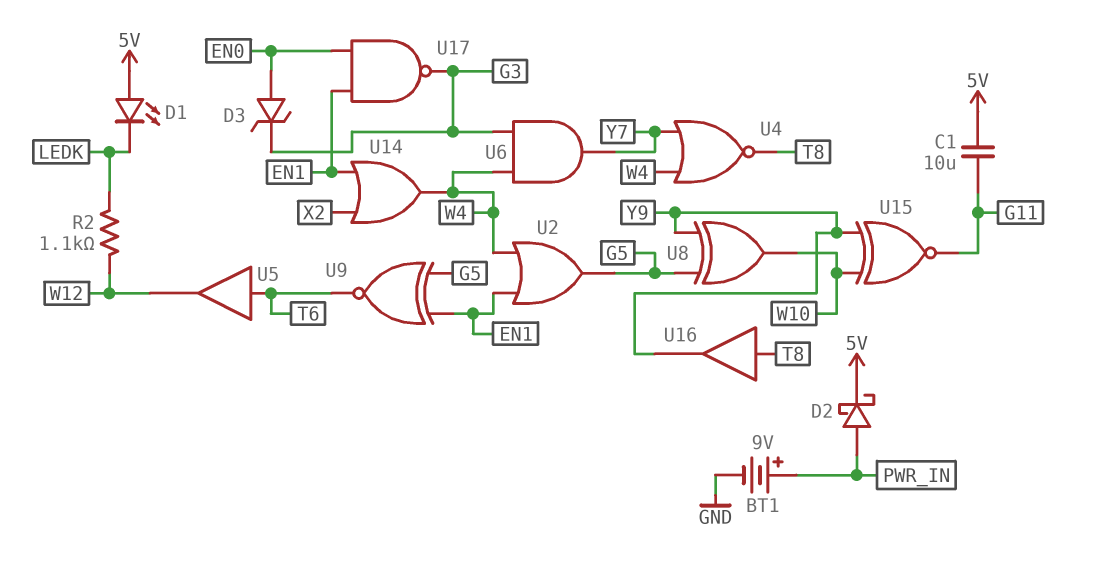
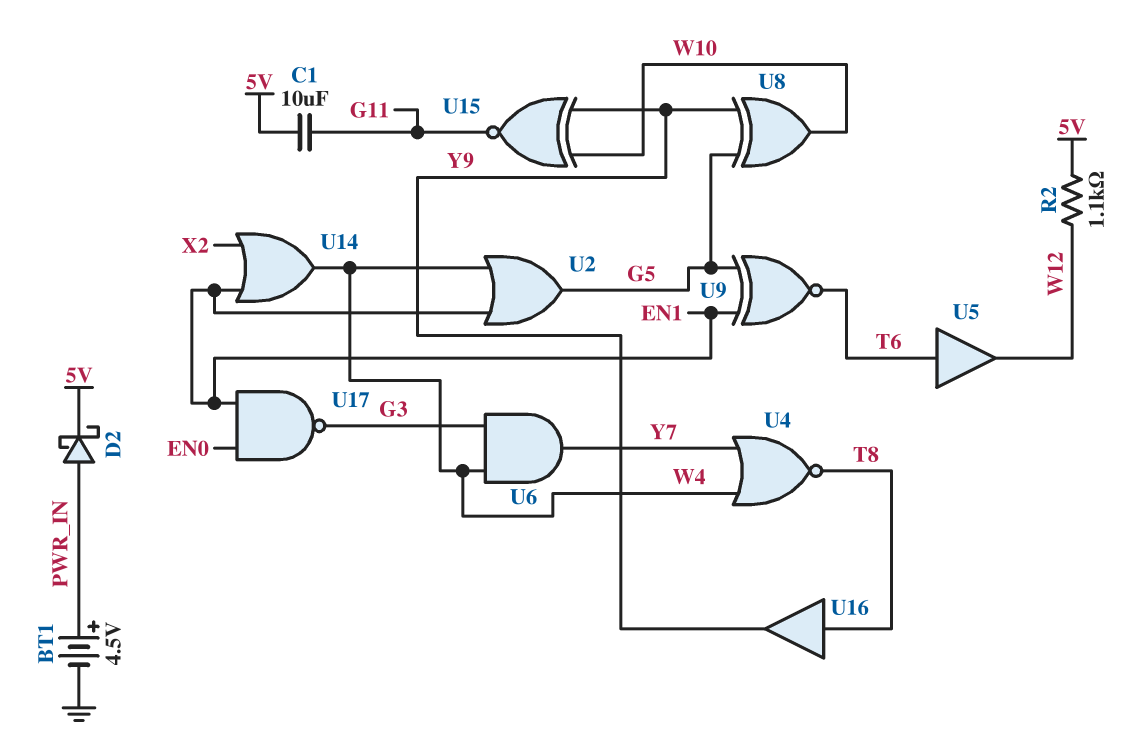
BT1: 9V (plus PWR_IN, minus GND) -> 4.5V (plus PWR_IN, minus GND)
D1: LED (A 5V, K LEDK) -> none
D3: zener (A EN0, K G3) -> none
R2: 1.1k (LEDK, W12) -> 1.1k (5V, W12)

